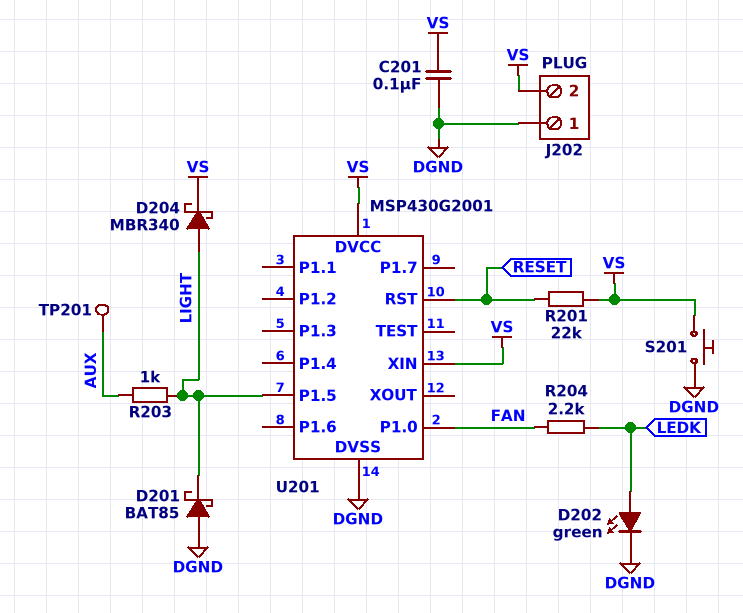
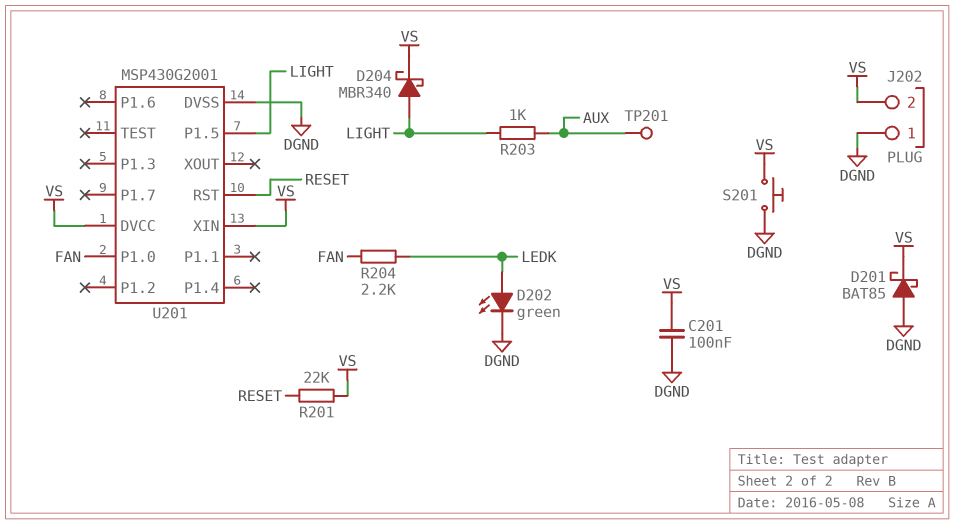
D201: schottky BAT85 (A DGND, K LIGHT) -> schottky BAT85 (A DGND, K VS)

